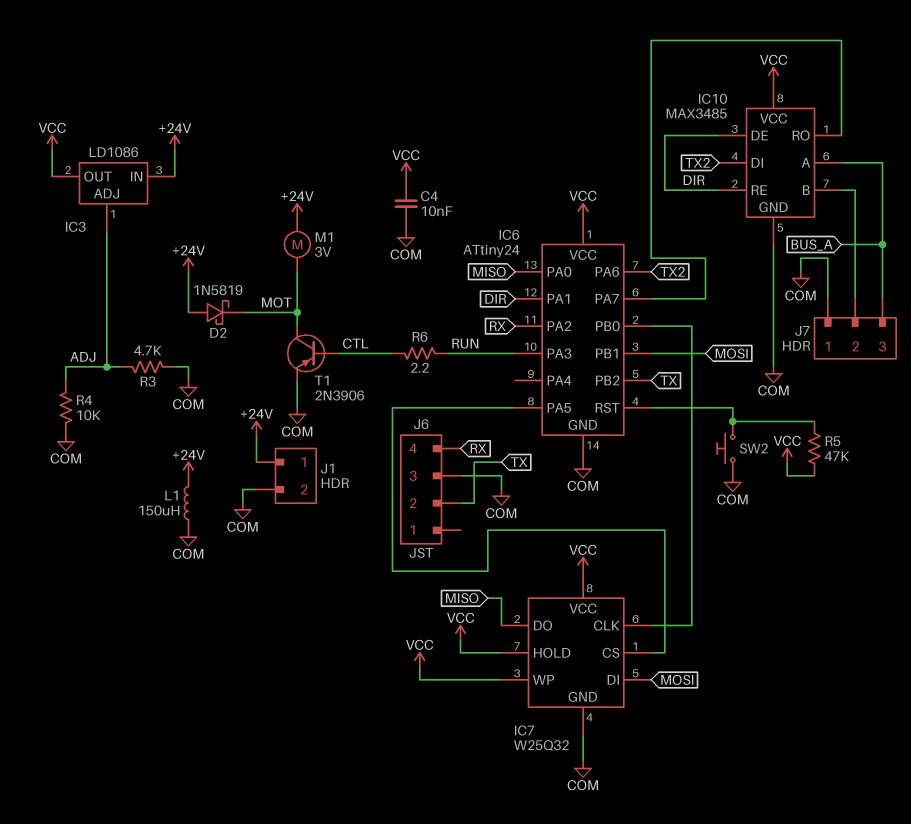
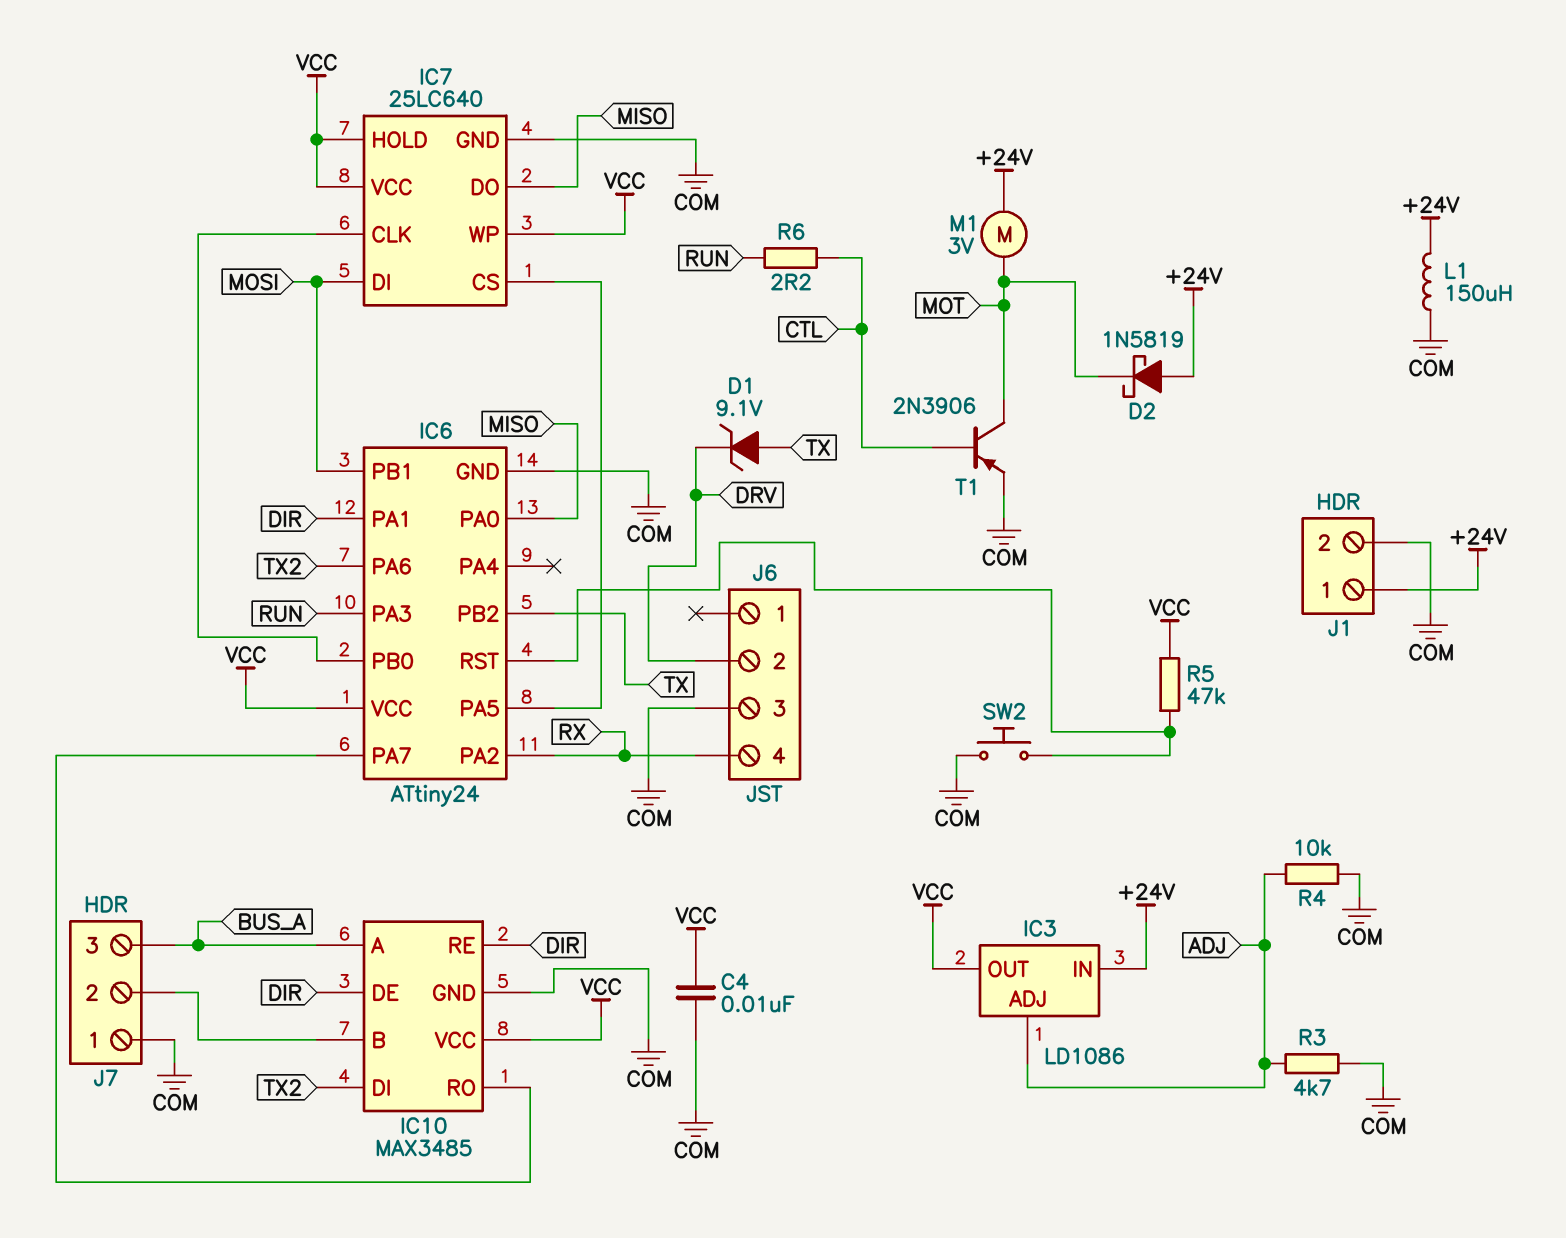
D1: none -> zener 9.1V (A TX, K DRV)
IC7: W25Q32 -> 25LC640
J6 pin 2: TX -> DRV

